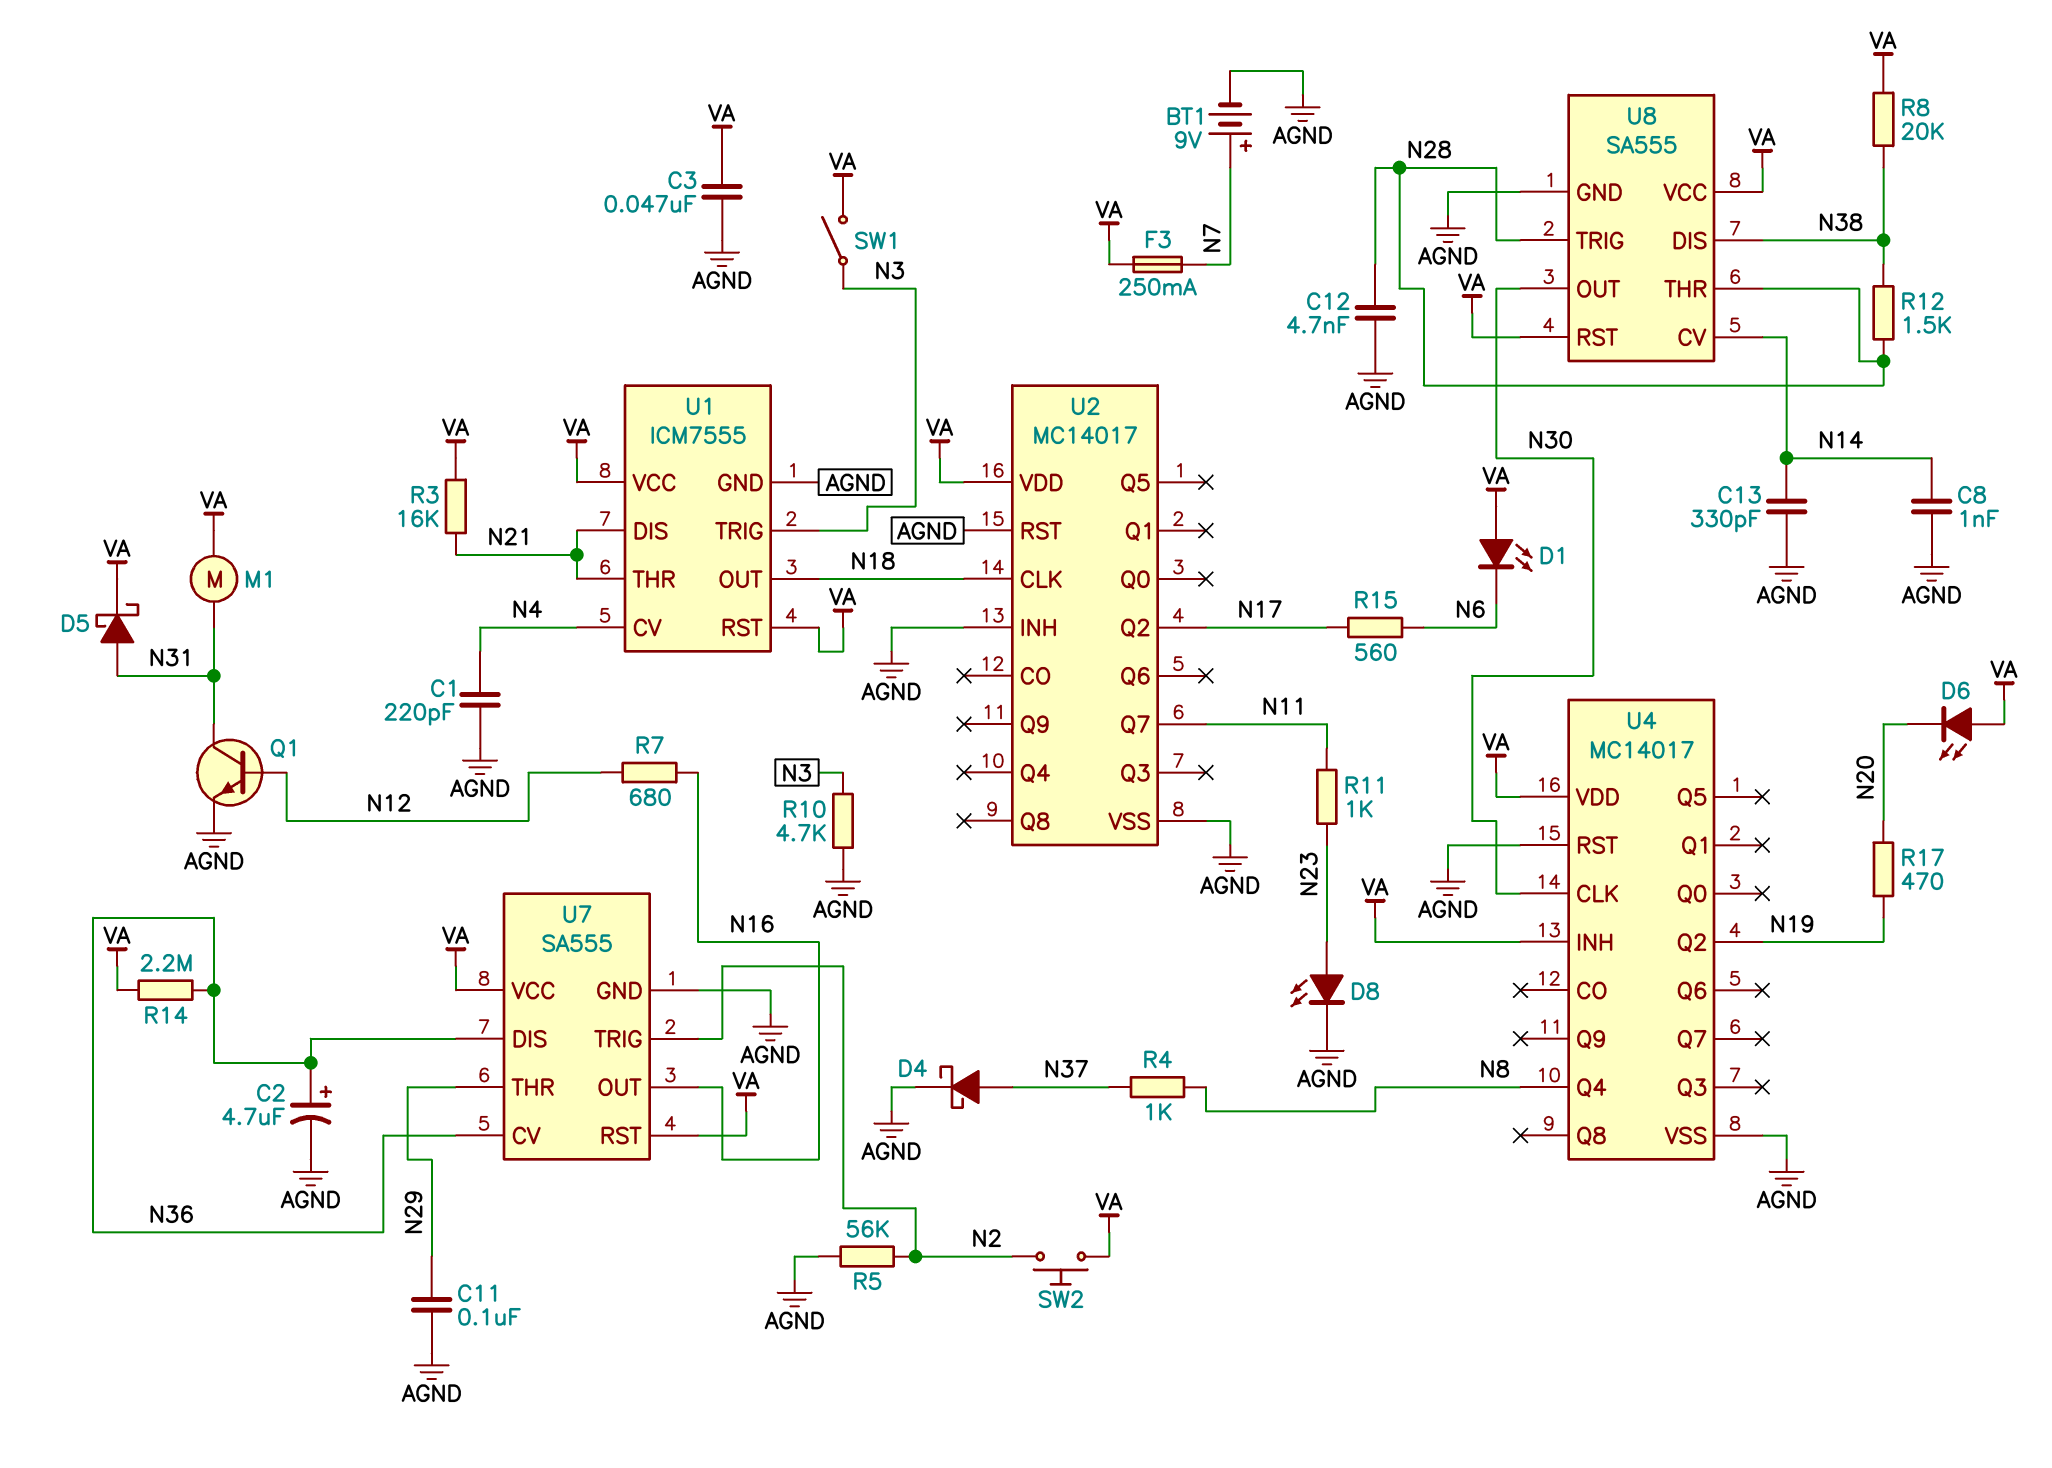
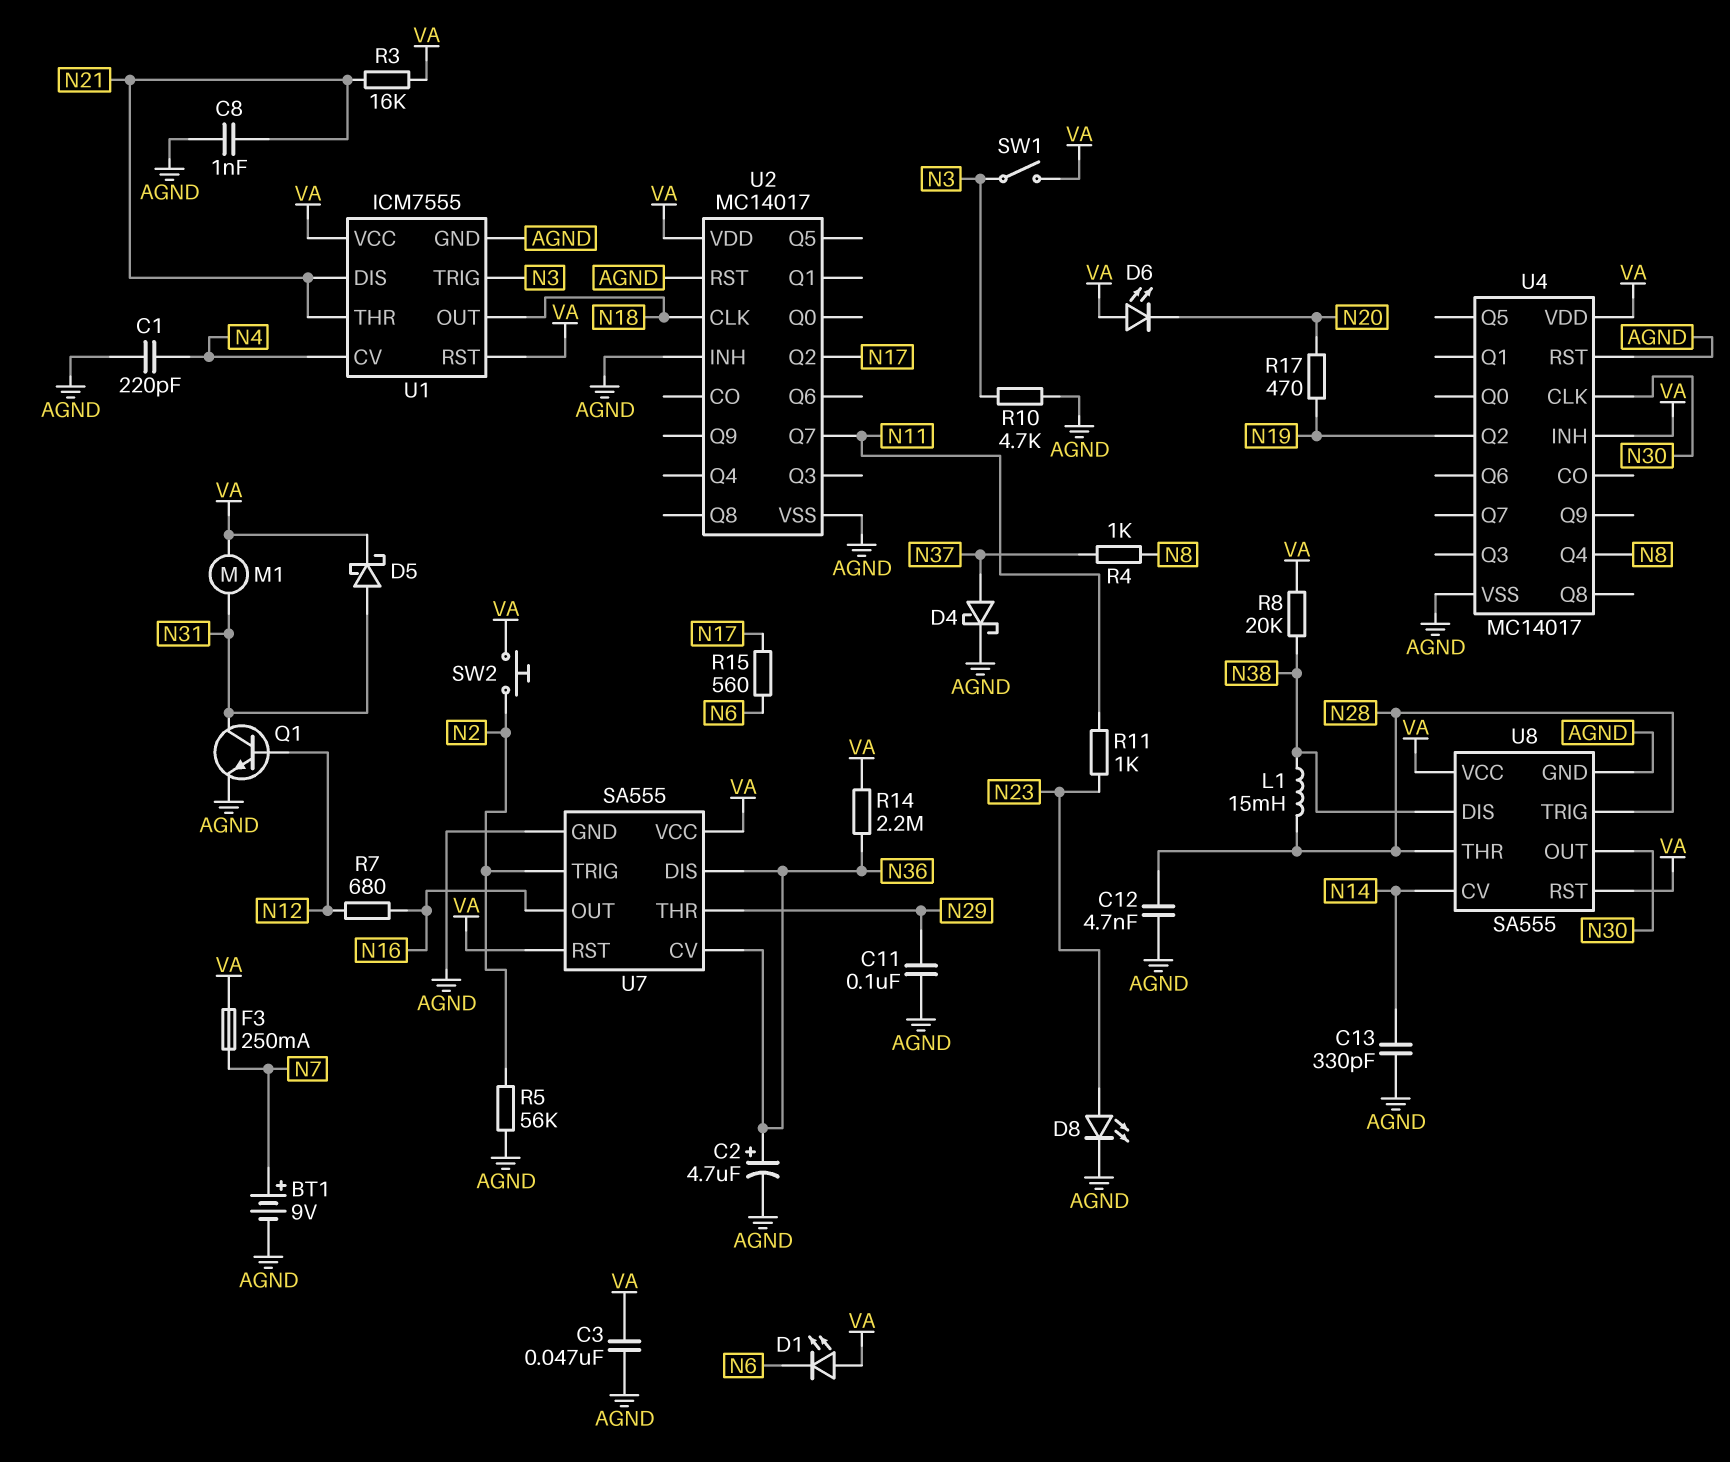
C8: 1nF (AGND, N14) -> 1nF (AGND, N21)
L1: none -> 15mH (N28, N38)
R12: 1.5k (N28, N38) -> none

